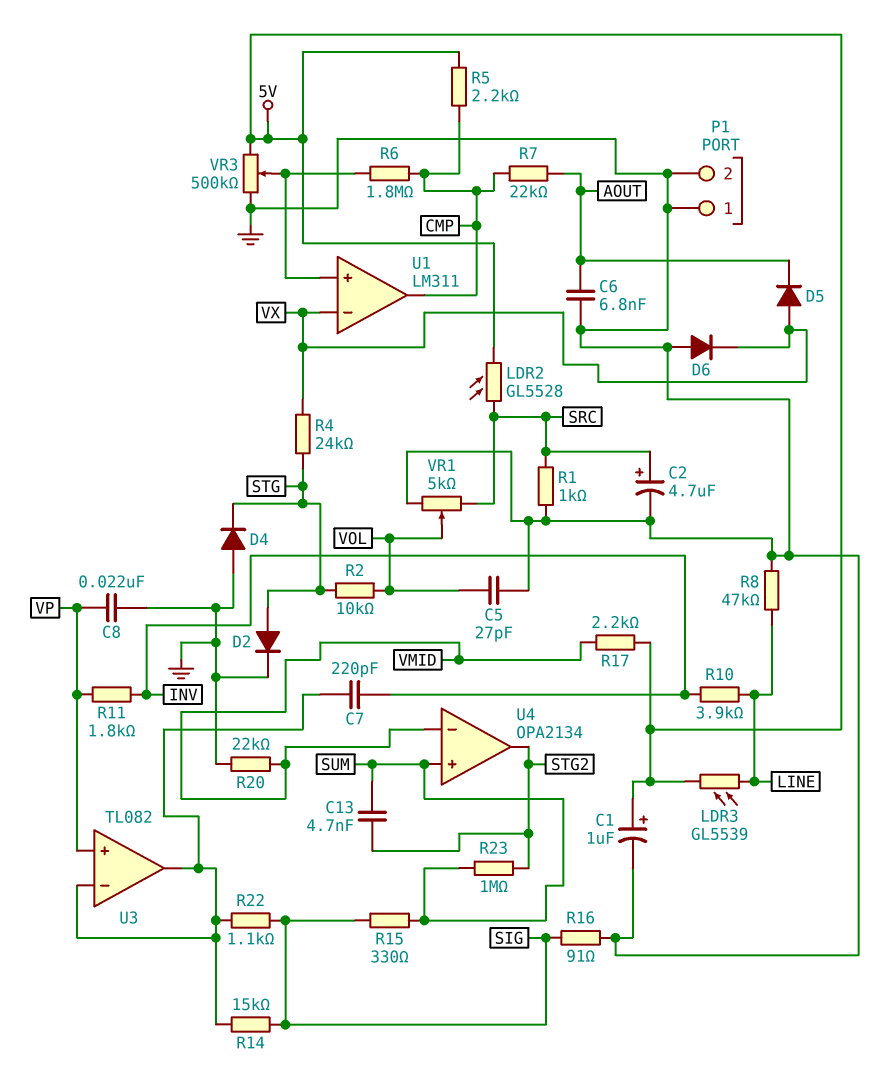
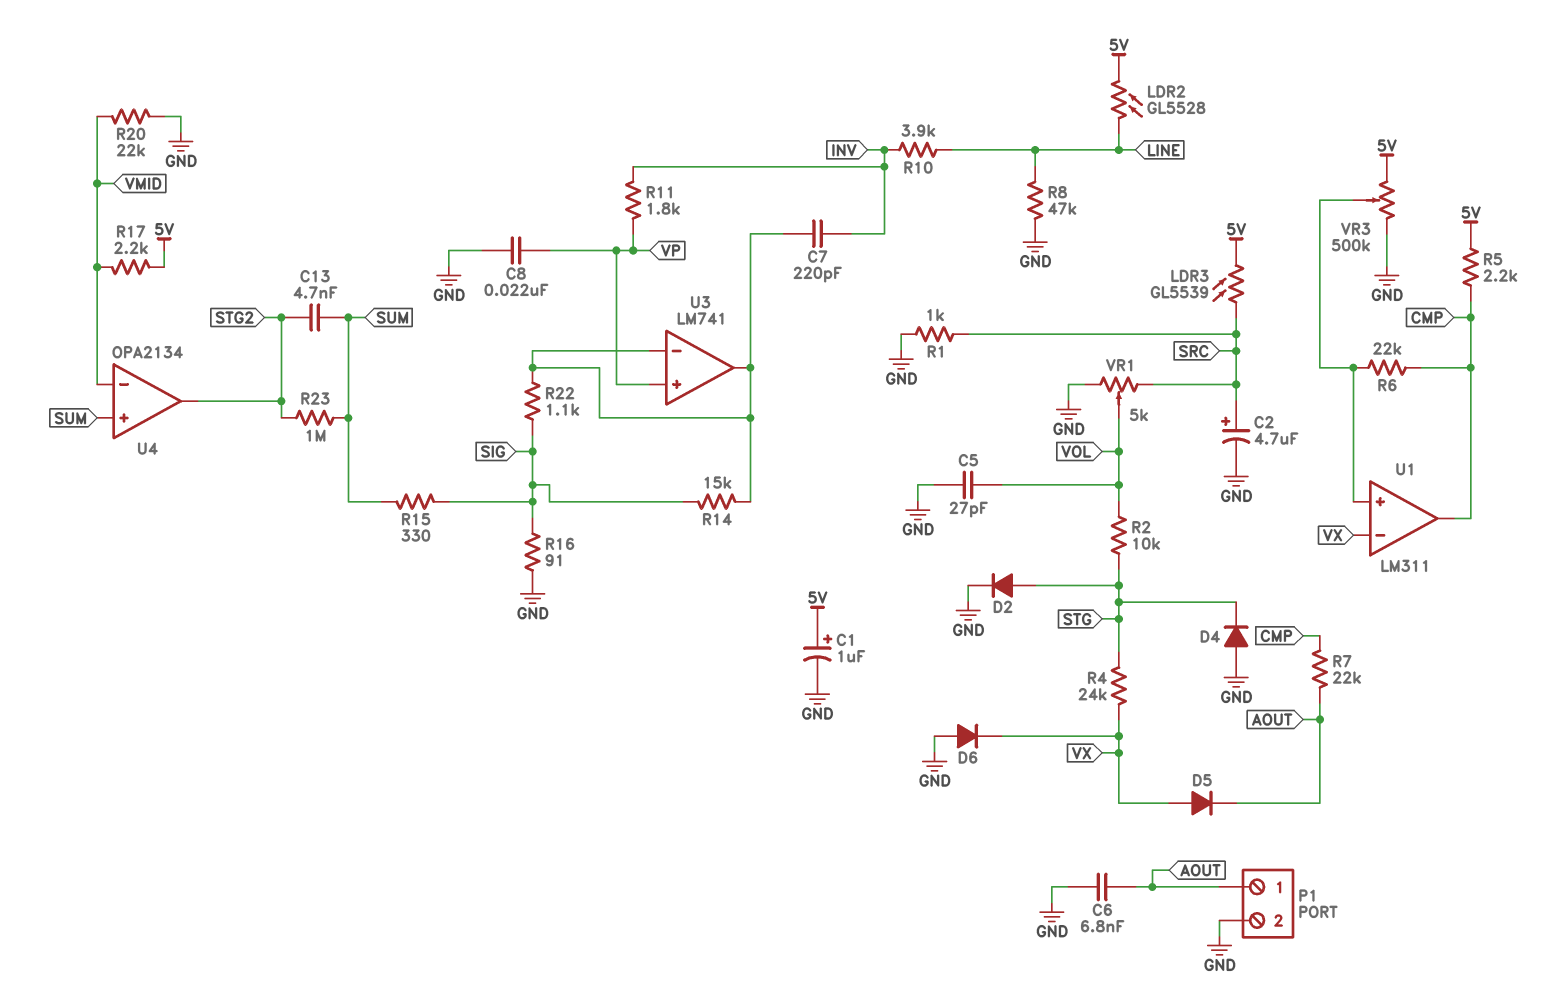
LDR2: GL5528 (5V, SRC) -> GL5528 (5V, LINE)
LDR3: GL5539 (5V, LINE) -> GL5539 (5V, SRC)
P1 pin 1: GND -> AOUT
R6: 1.8M (CMP, U1/in+) -> 22k (CMP, U1/in+)
U3: TL082 -> LM741

